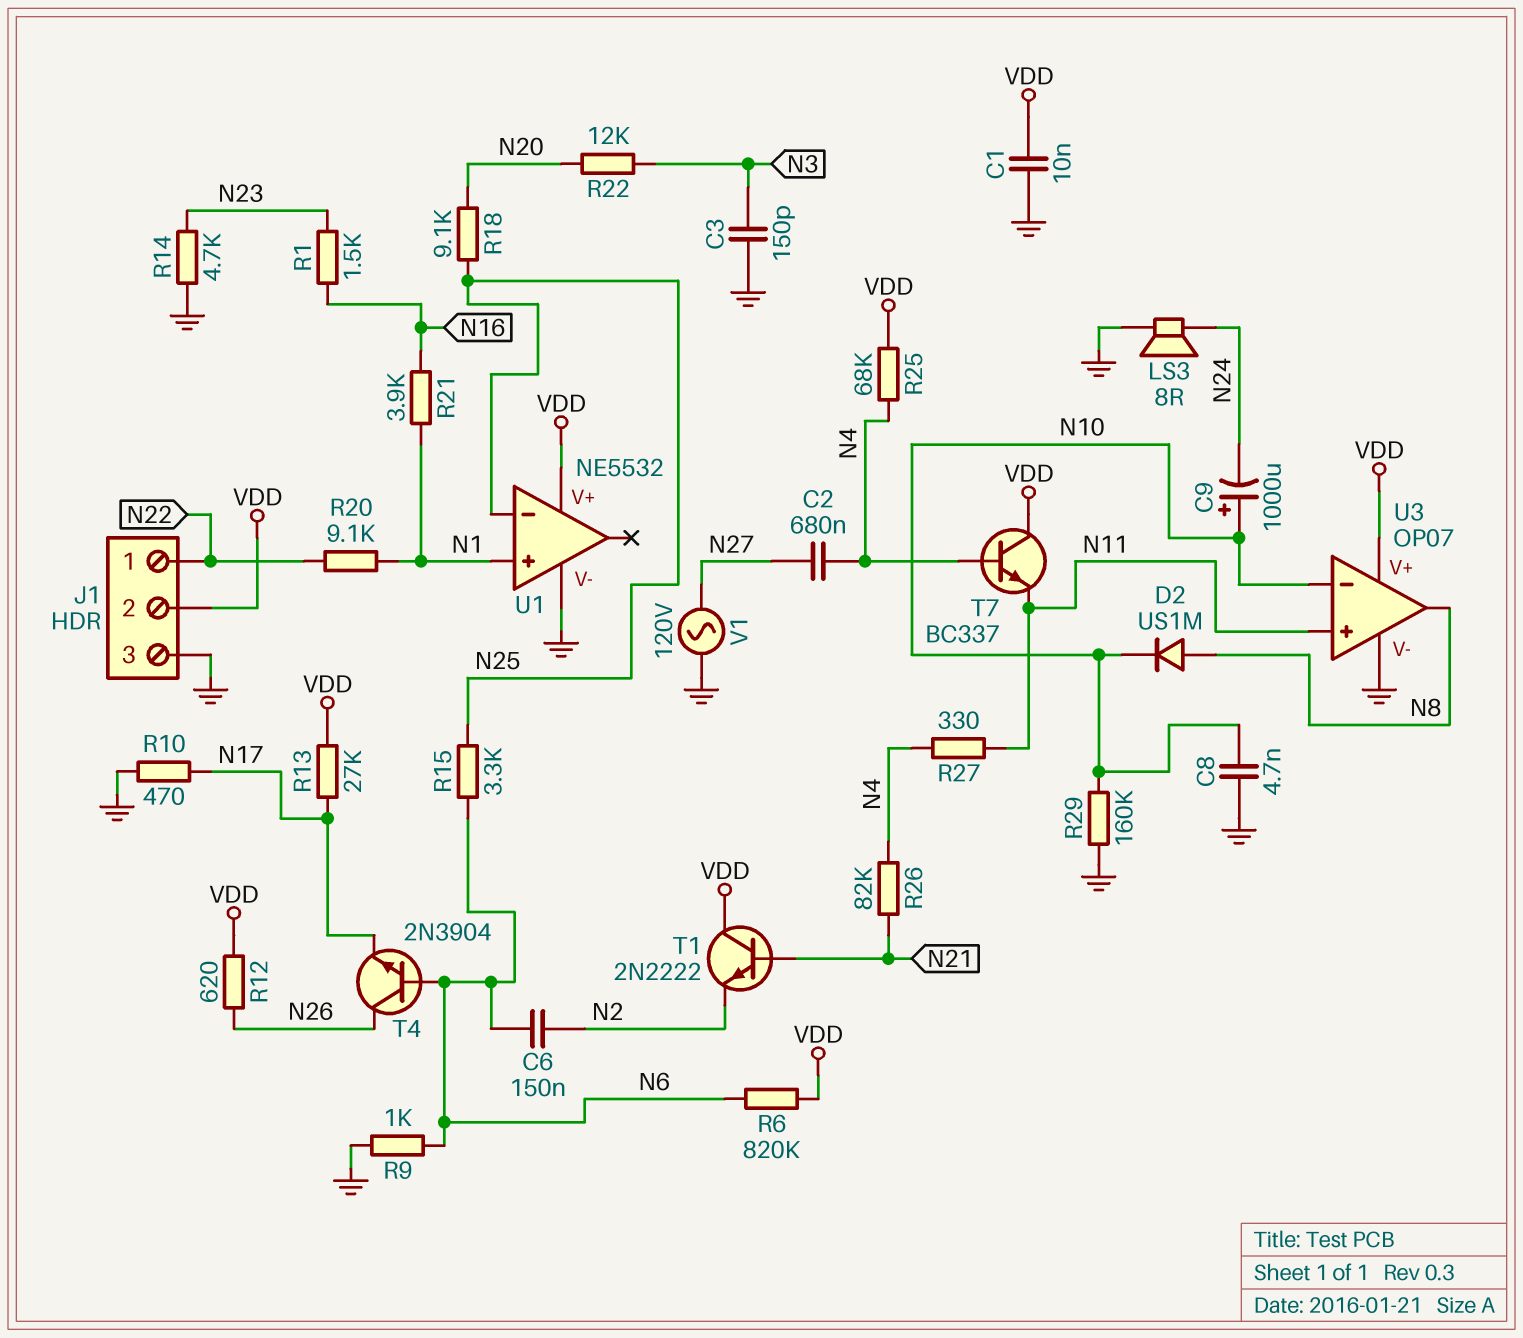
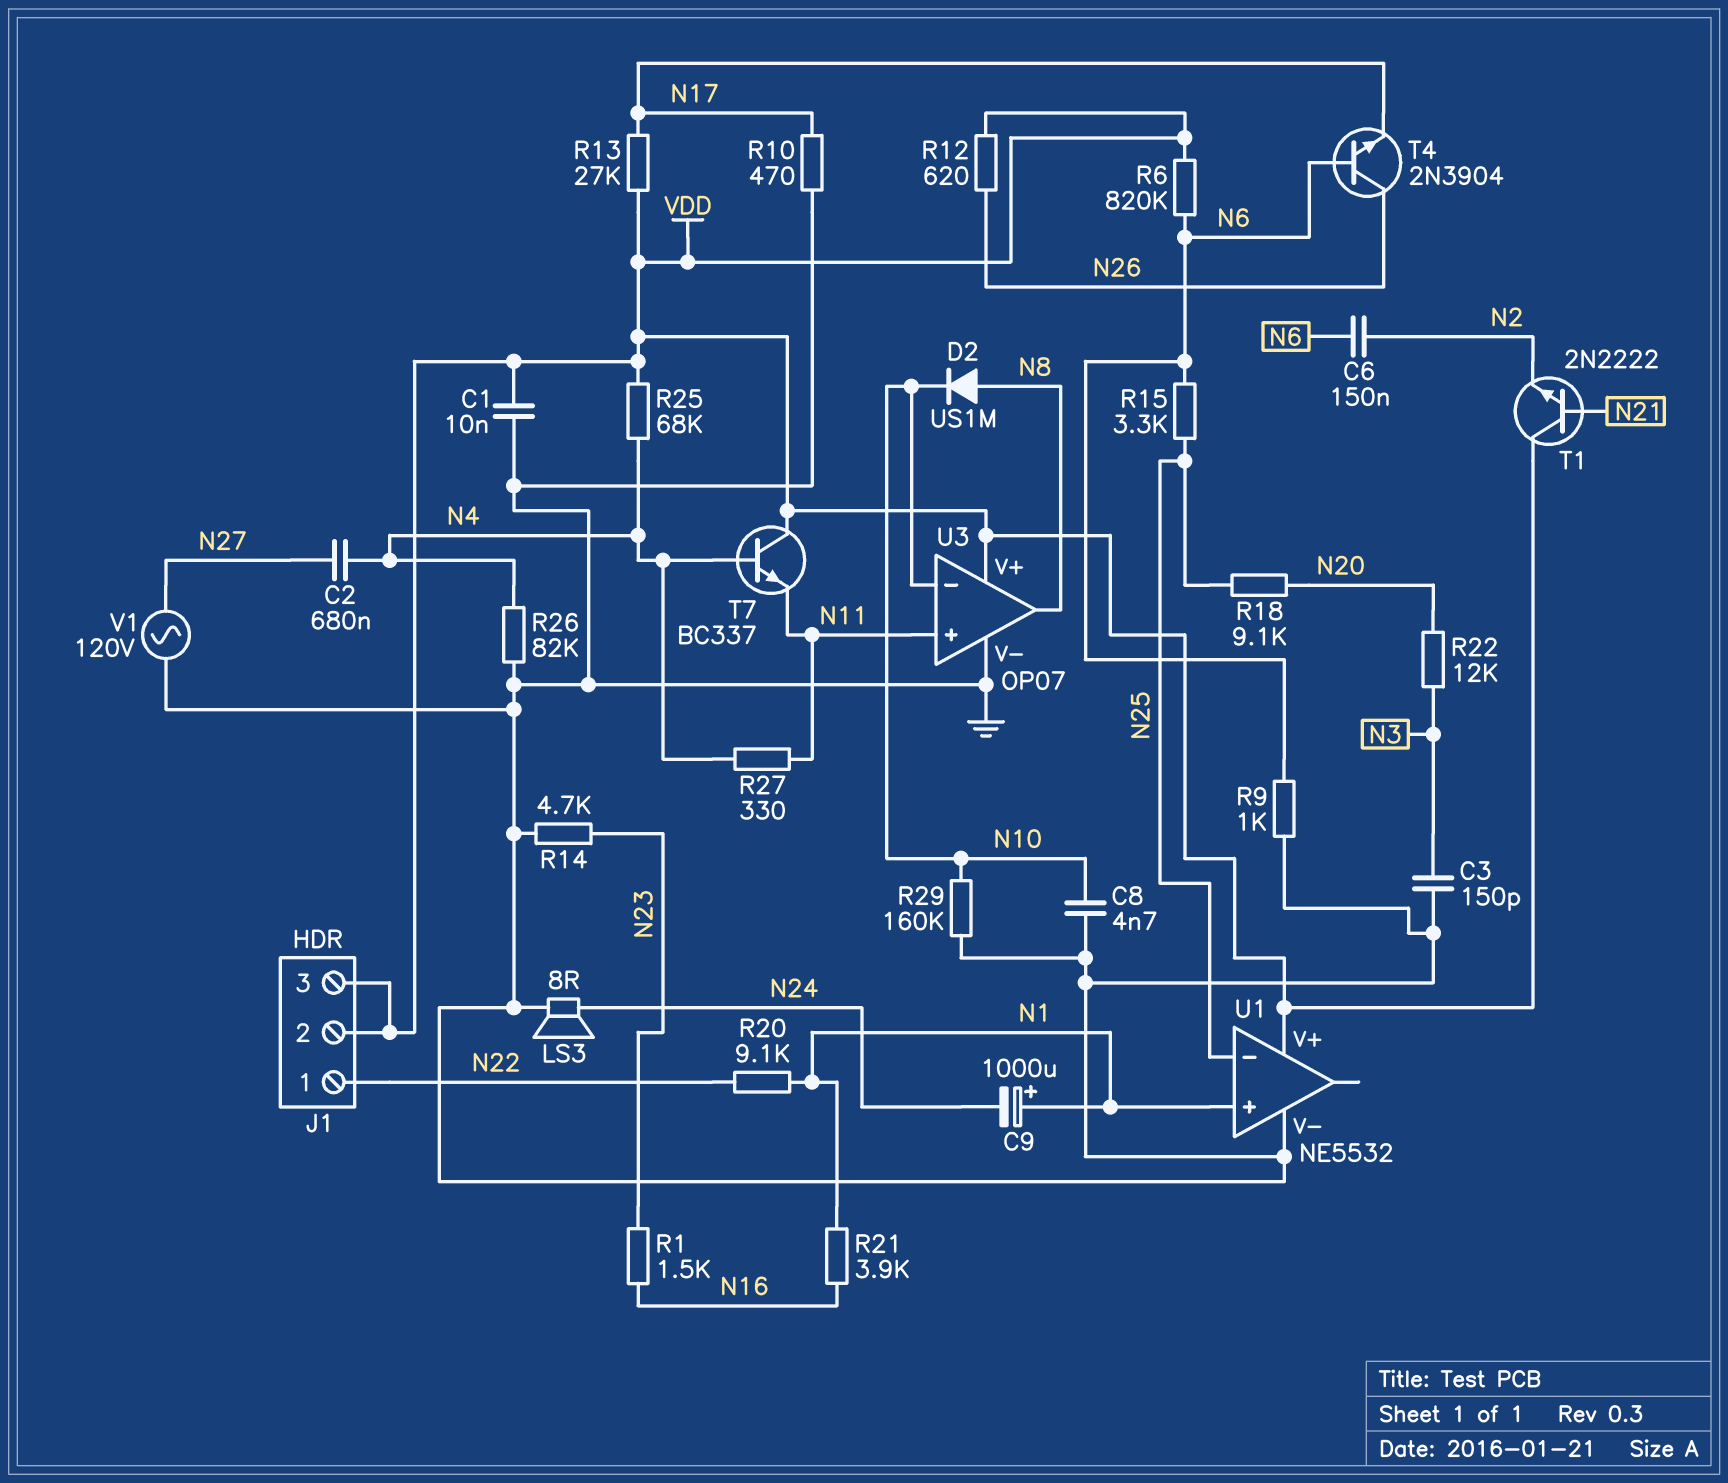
C9: 1000uF (plus N10, minus N24) -> 1000uF (plus N1, minus N24)
J1 pin 3: GND -> VDD
R26: 82k (N4, N21) -> 82k (GND, N4)

